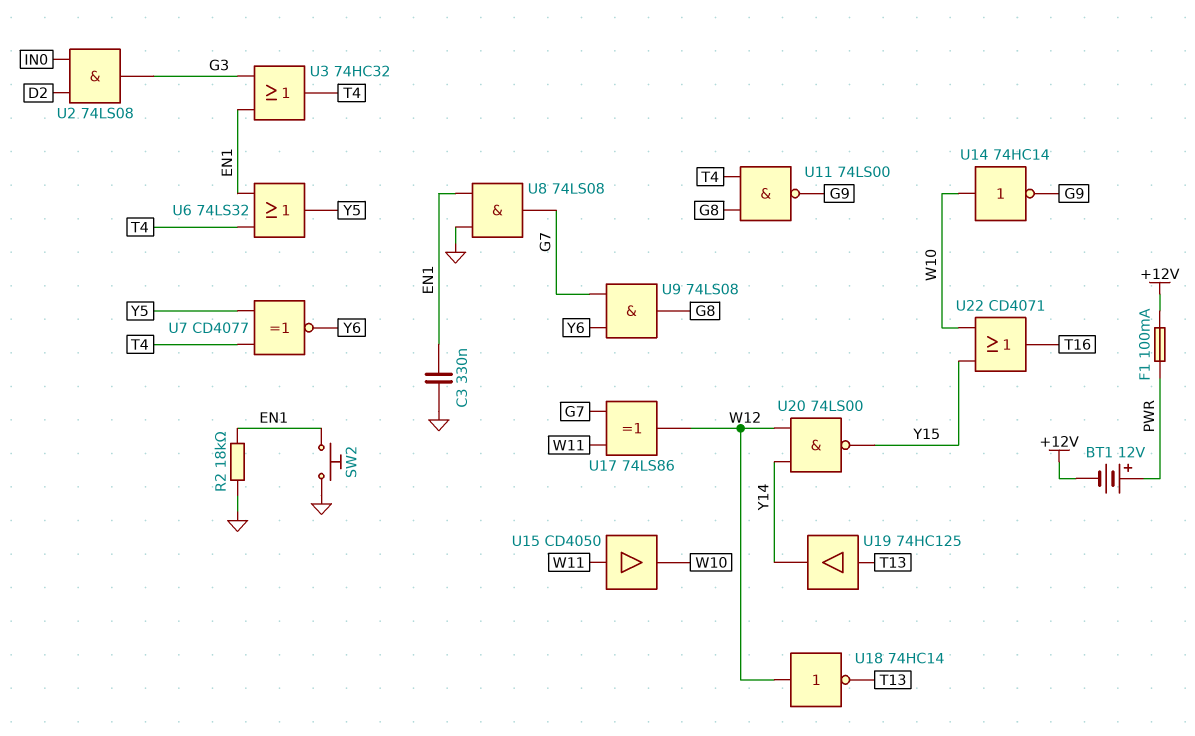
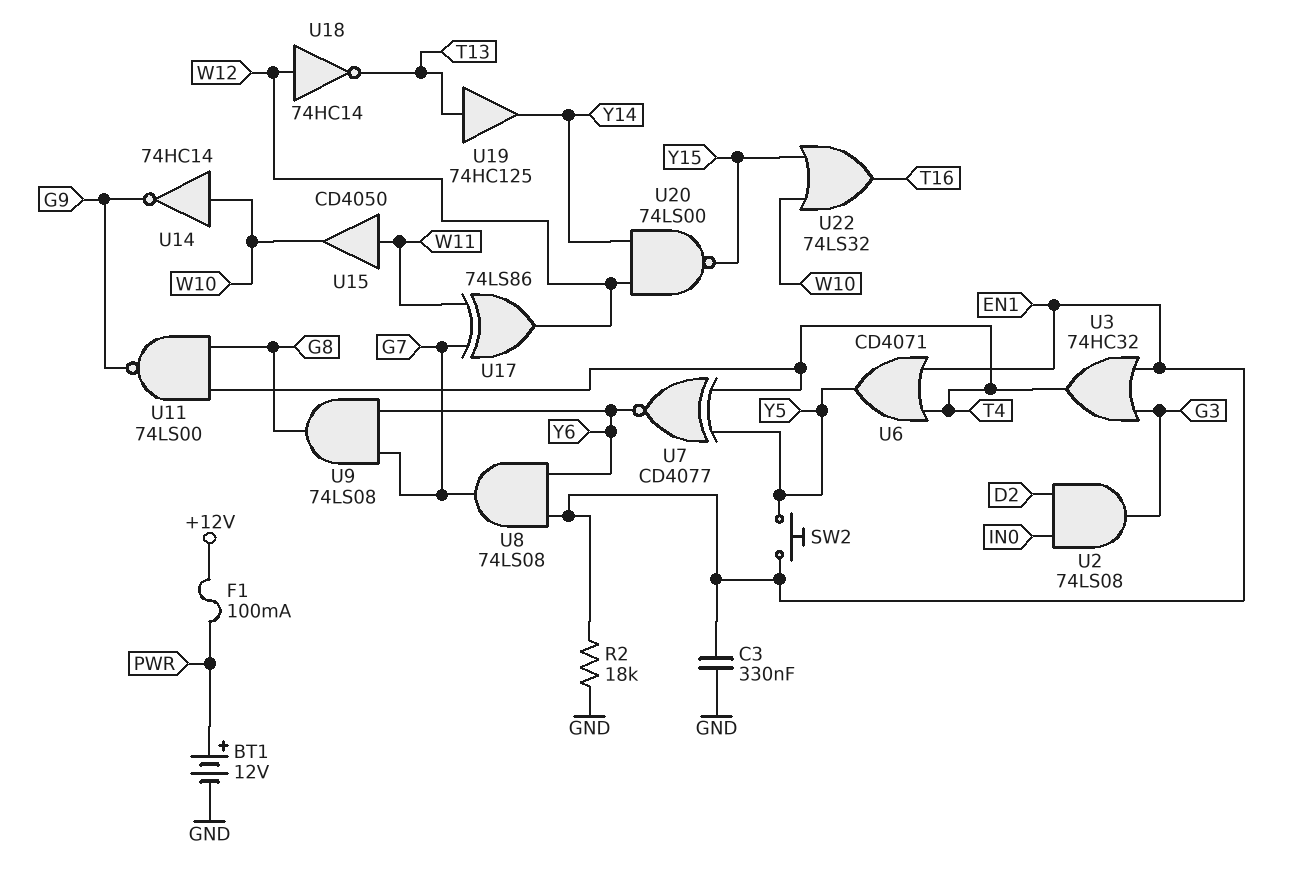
BT1: 12V (plus PWR, minus +12V) -> 12V (plus PWR, minus GND)
SW2: button (EN1, GND) -> button (EN1, Y5)
U6: OR 74LS32 (in EN1, in T4, out Y5) -> OR CD4071 (in EN1, in T4, out Y5)
U8: AND 74LS08 (in EN1, in GND, out G7) -> AND 74LS08 (in EN1, in Y6, out G7)
U22: OR CD4071 (in W10, in Y15, out T16) -> OR 74LS32 (in W10, in Y15, out T16)

